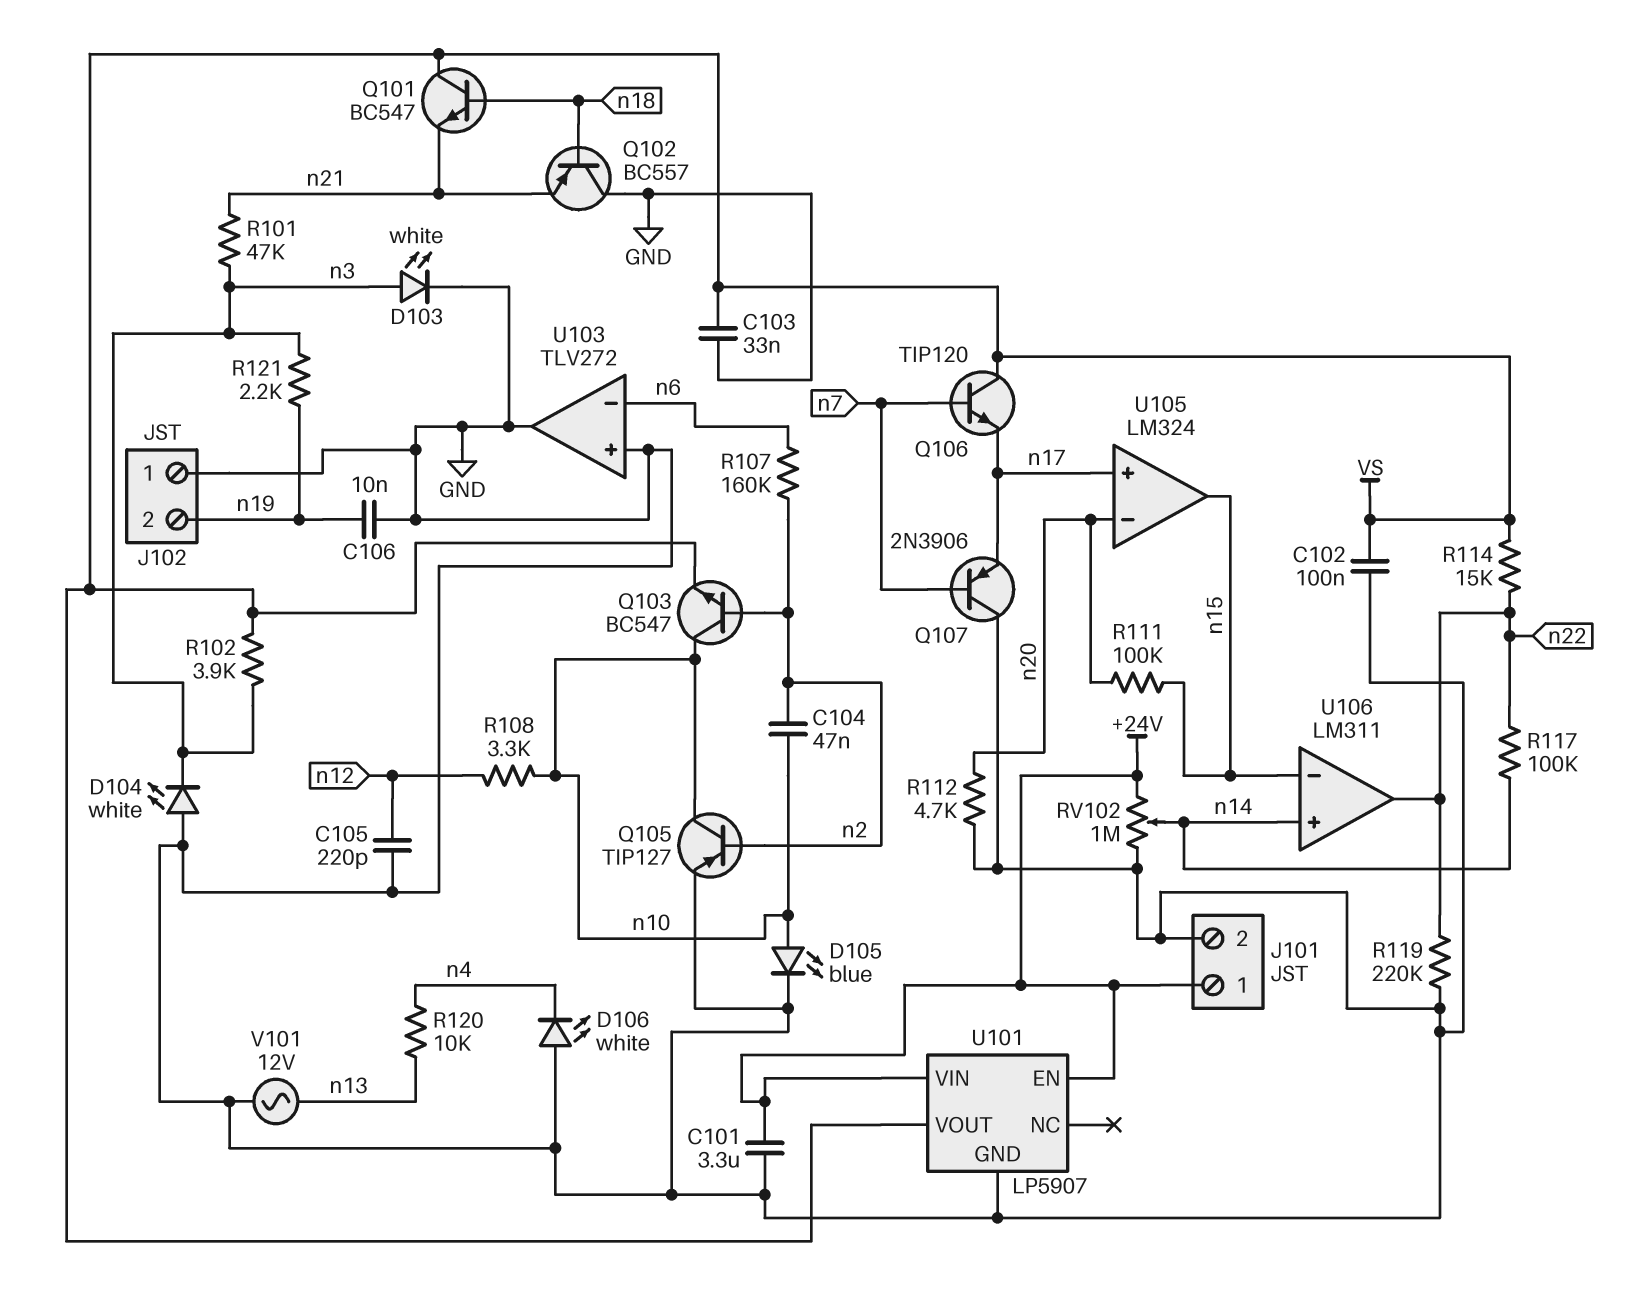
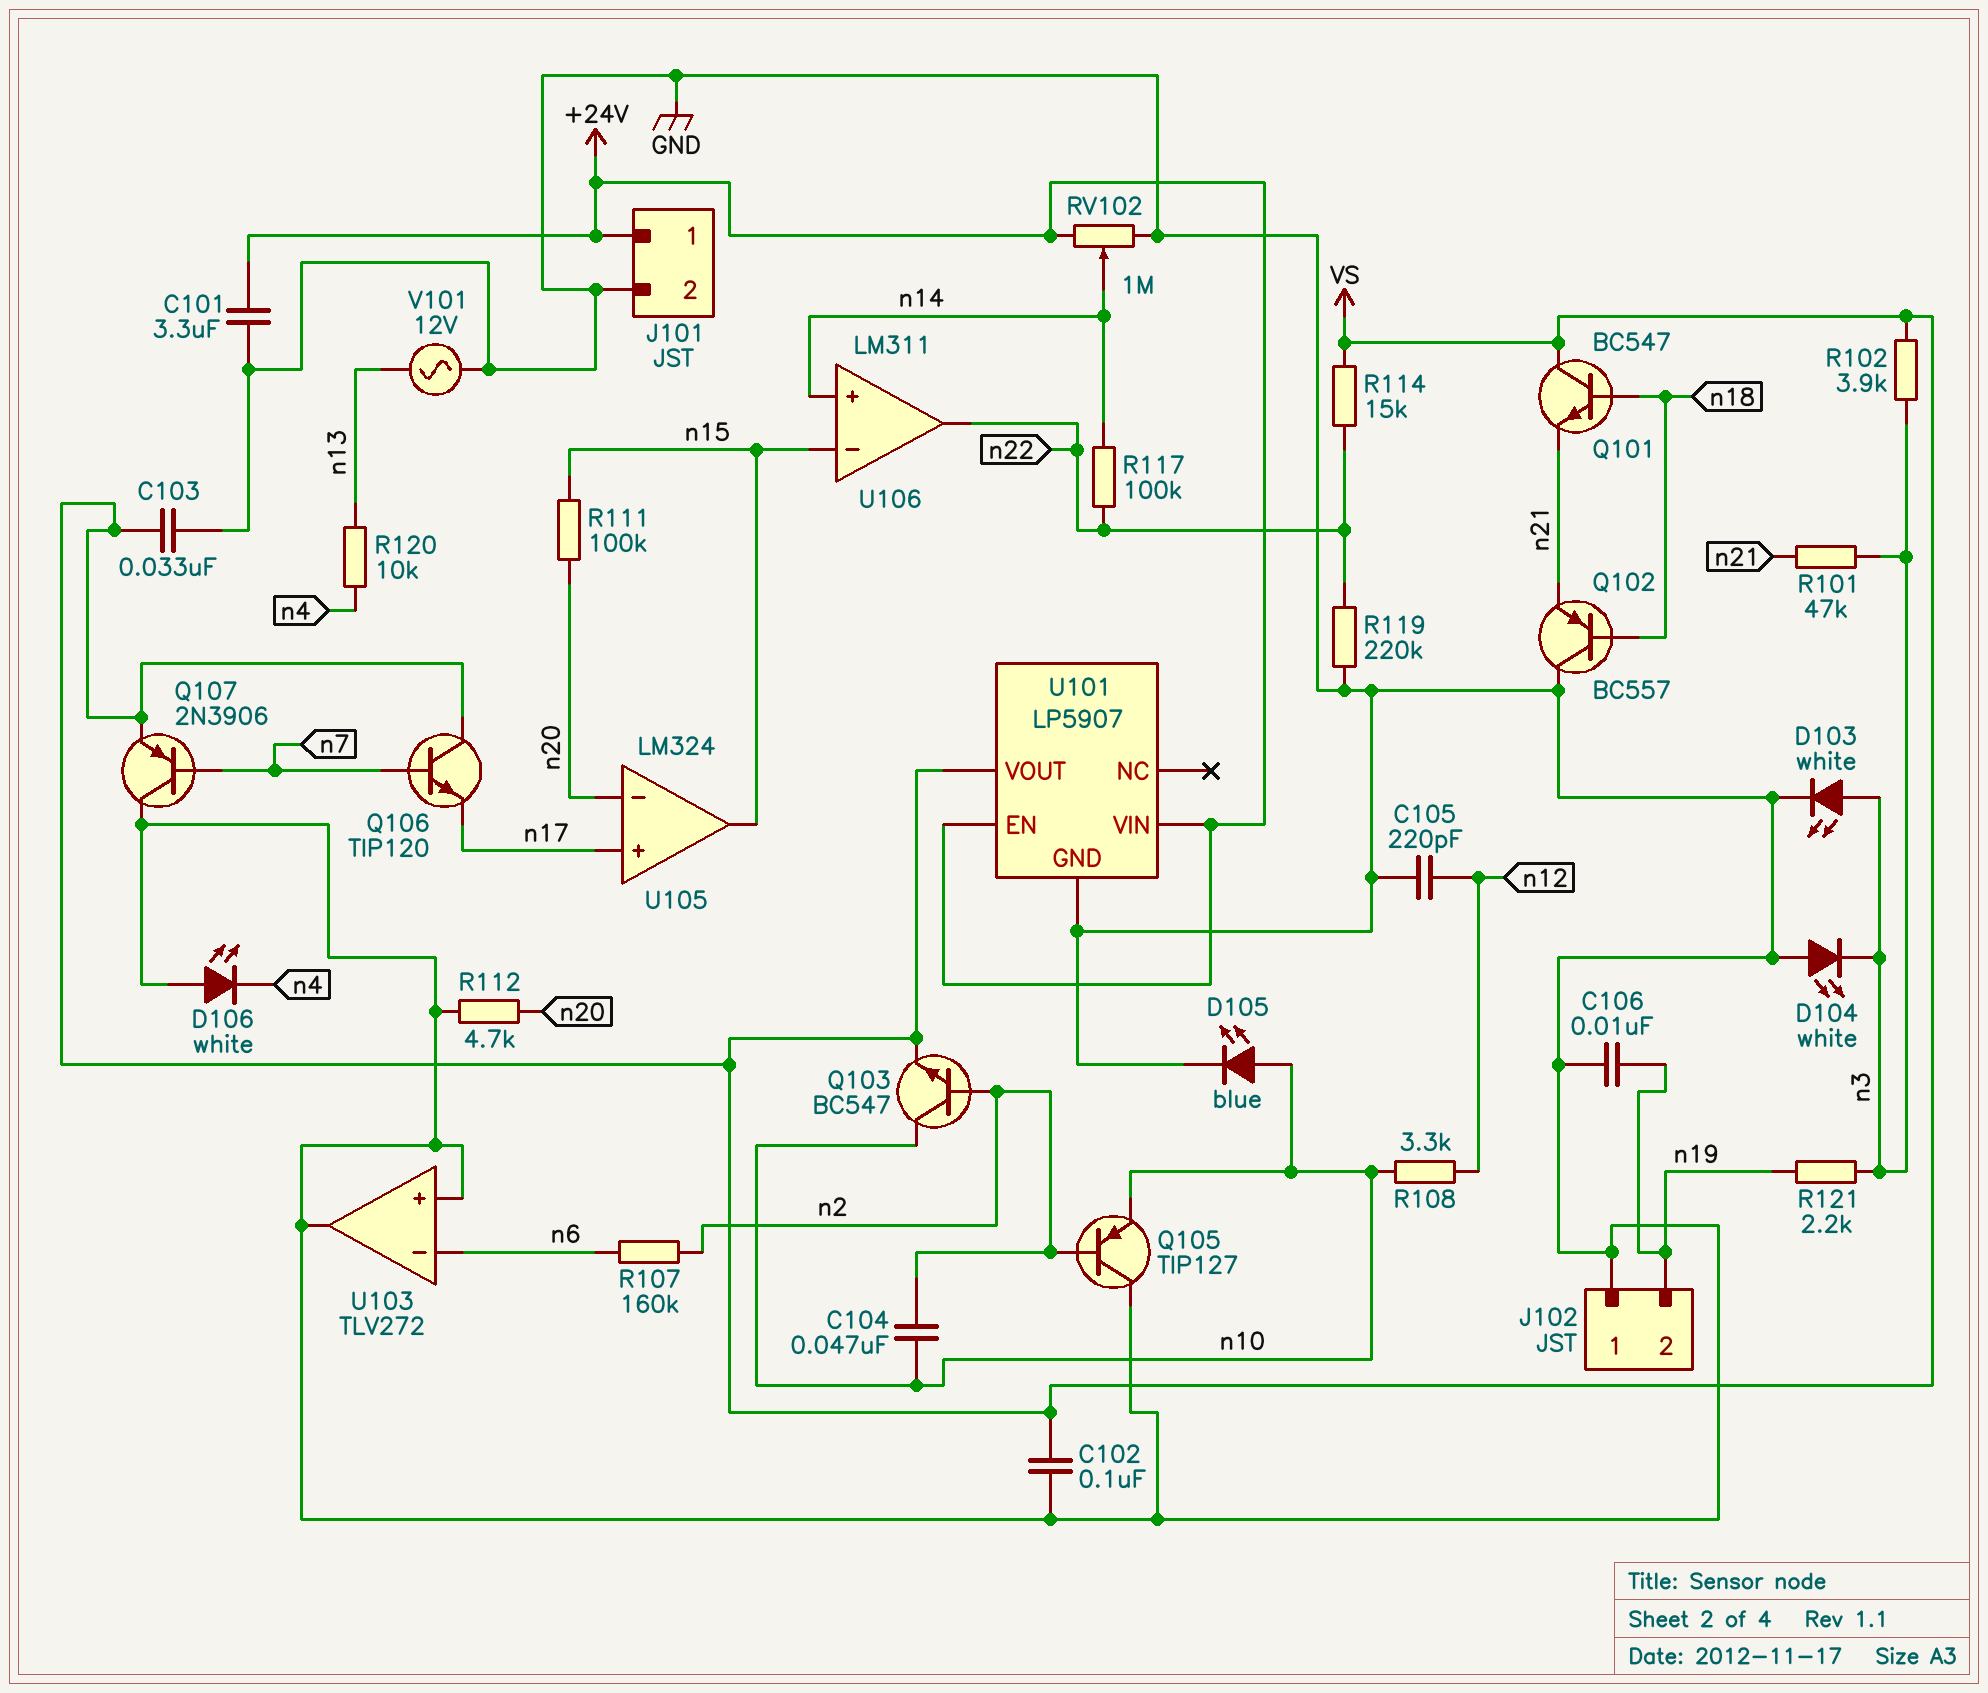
Q105: PNP TIP127 (B n2, C n10, E GND) -> PNP TIP127 (B n2, C GND, E n10)
Q107: PNP 2N3906 (B n7, C GND, E n17) -> PNP 2N3906 (B n7, C GND, E VS)

